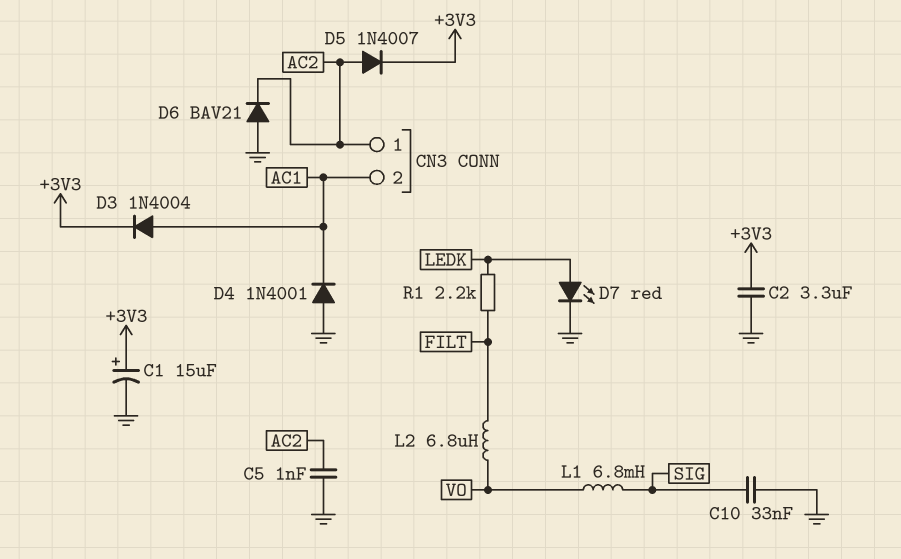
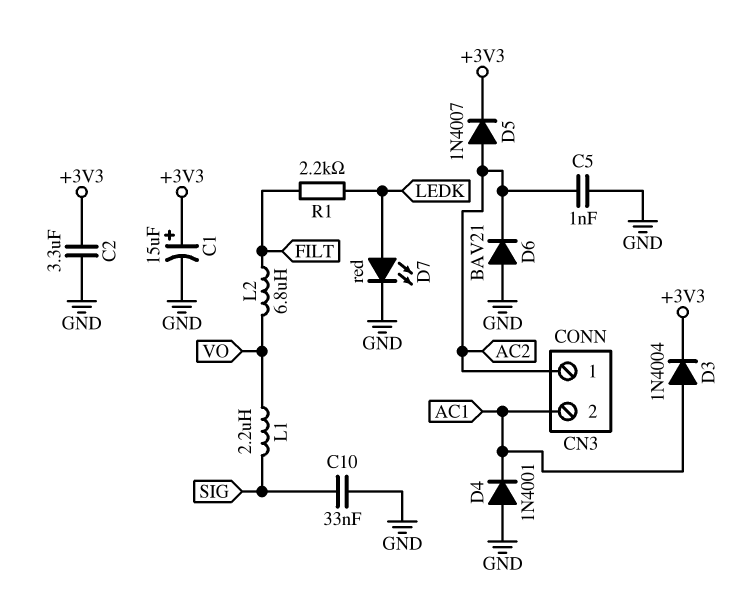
L1: 6.8mH (SIG, VO) -> 2.2uH (SIG, VO)

